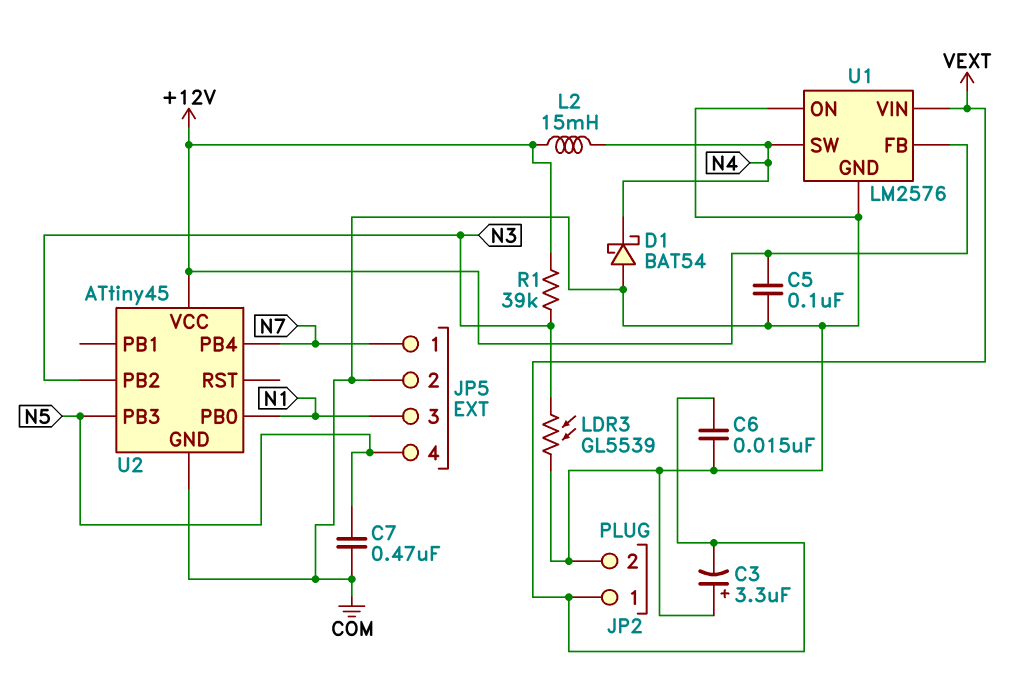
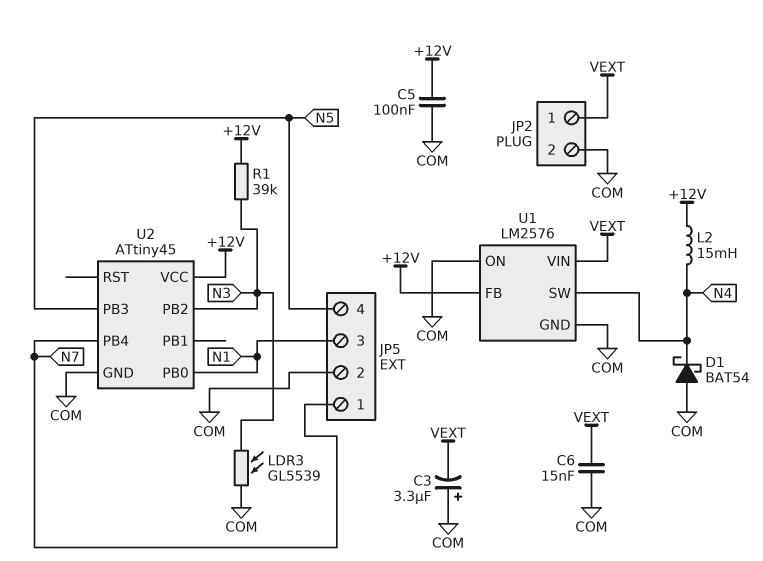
C7: 470nF (COM, N5) -> none

